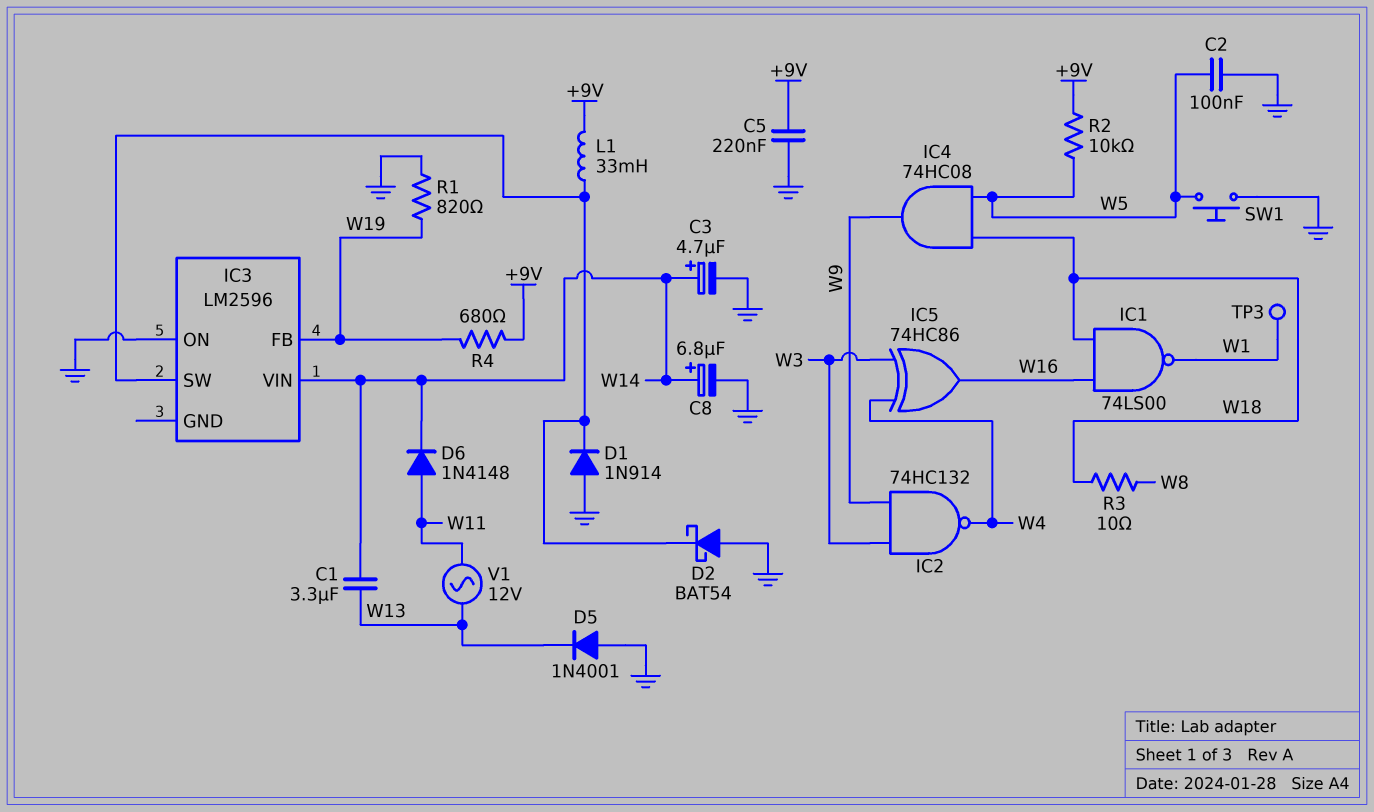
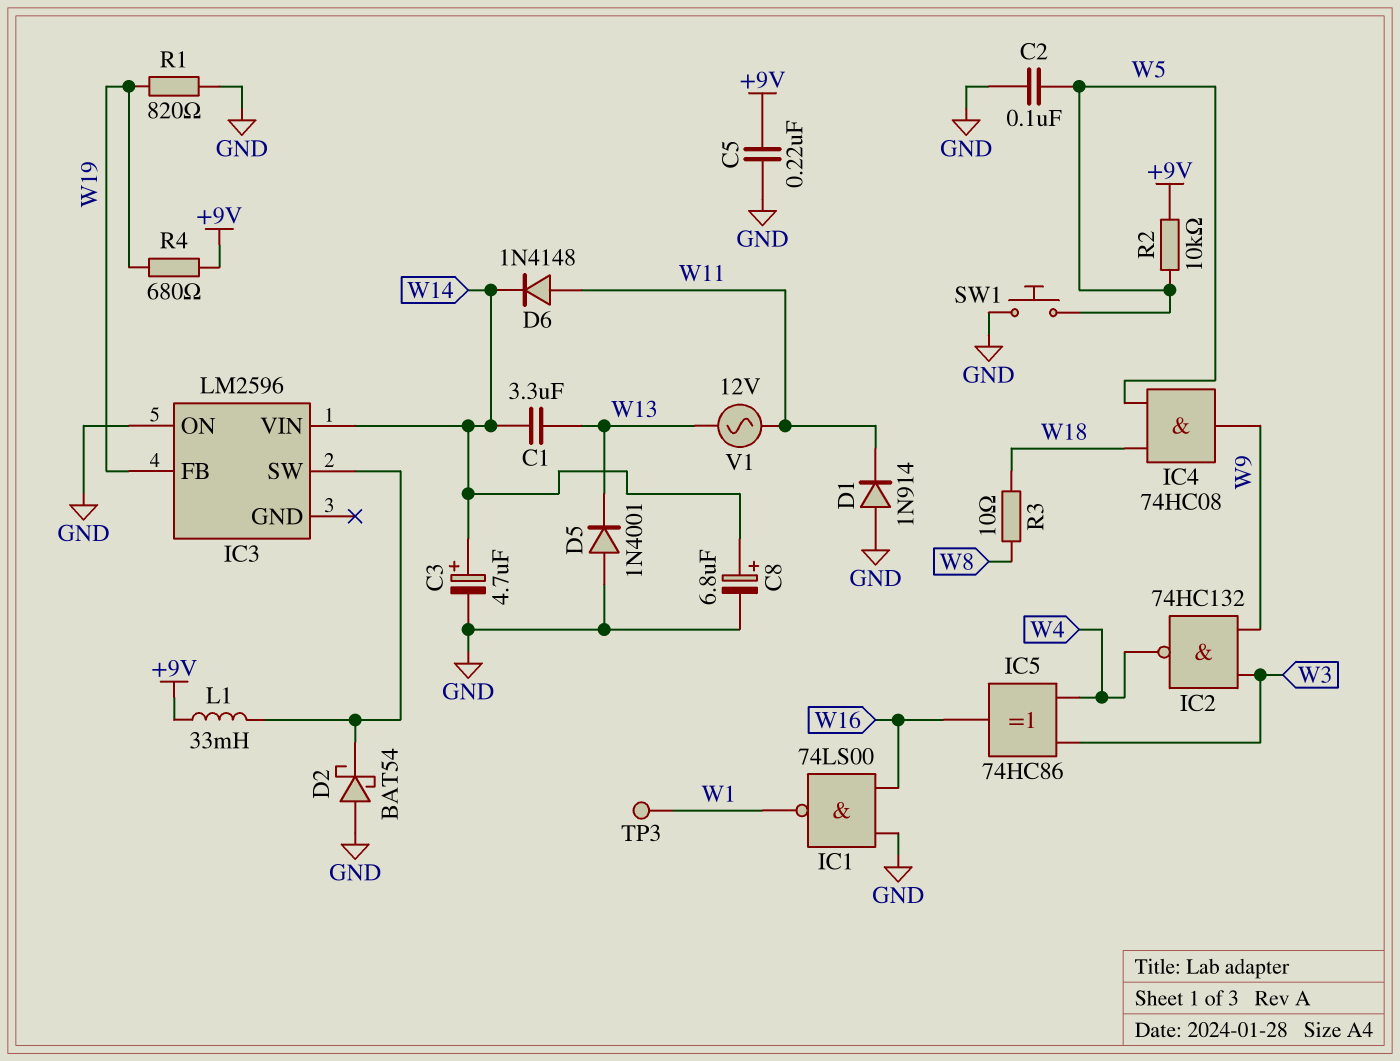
D1: diode 1N914 (A GND, K IC3/SW) -> diode 1N914 (A GND, K W11)
IC1: NAND 74LS00 (in W16, in W18, out W1) -> NAND 74LS00 (in GND, in W16, out W1)

